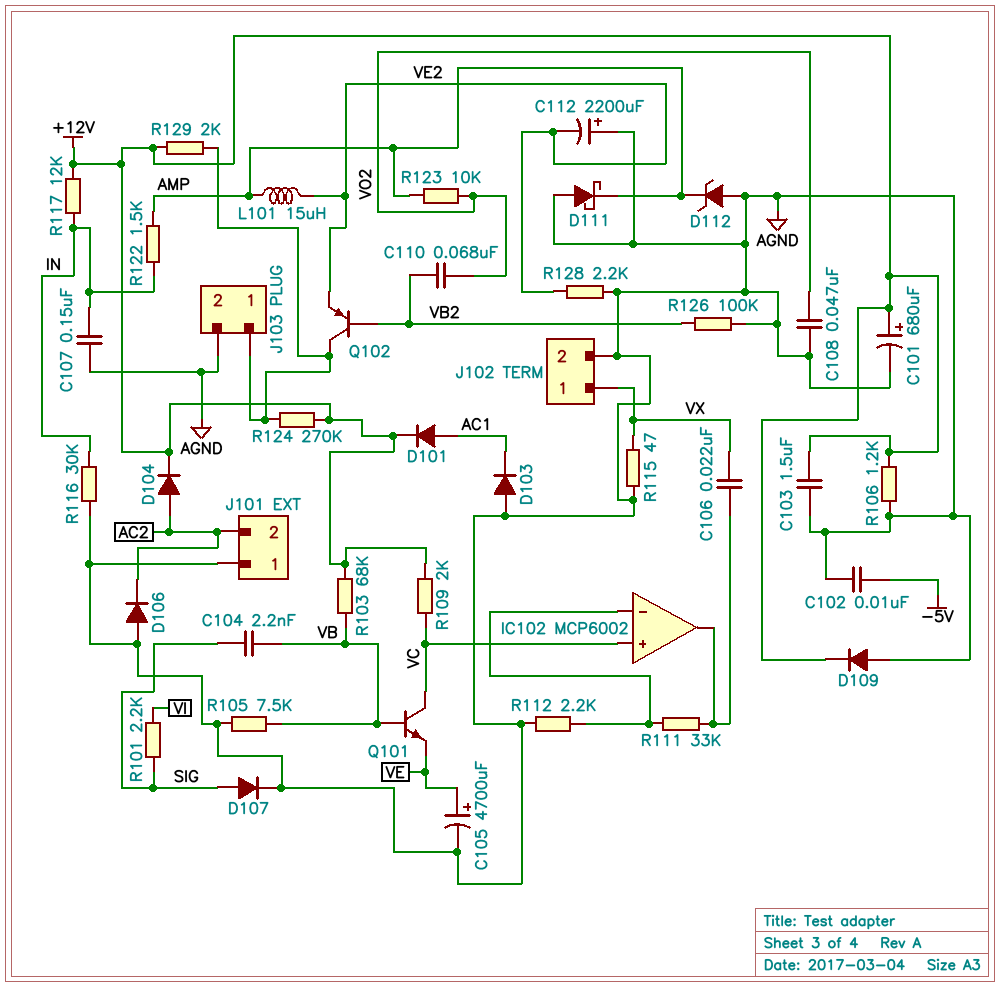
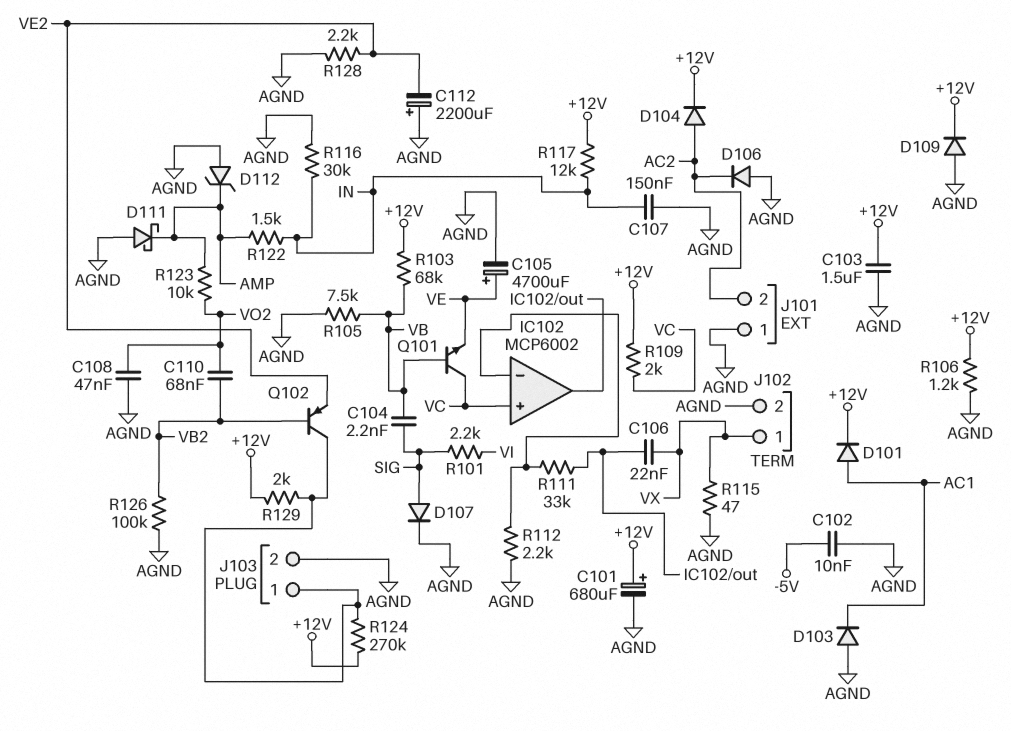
L101: 15uH (AMP, VE2) -> none

